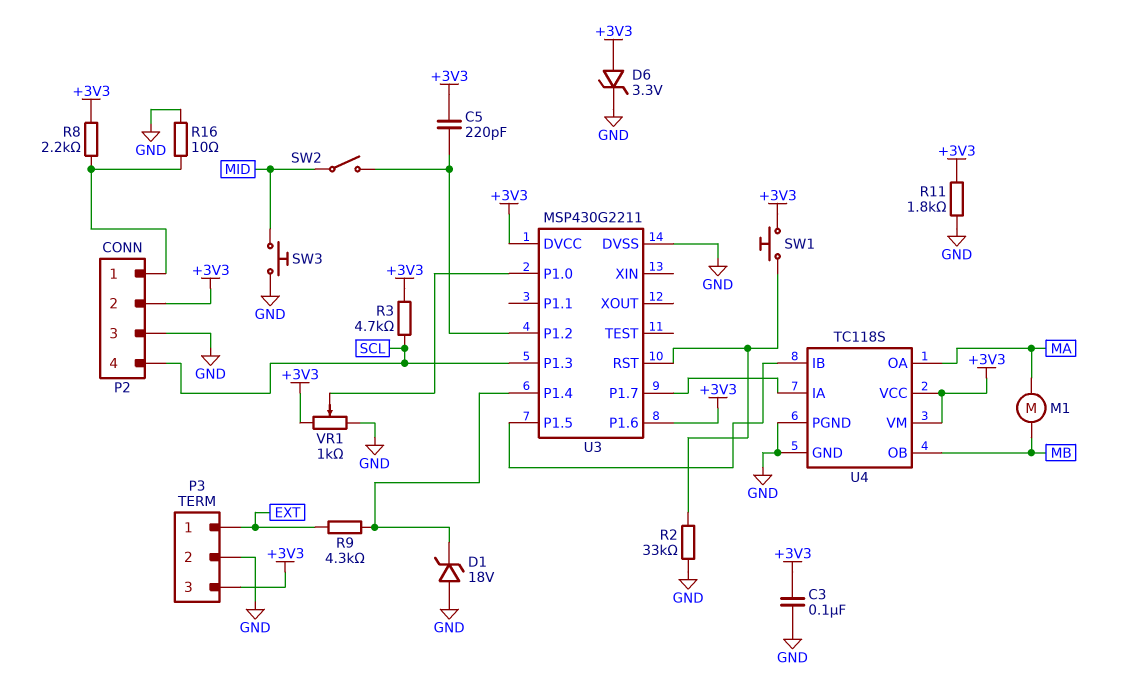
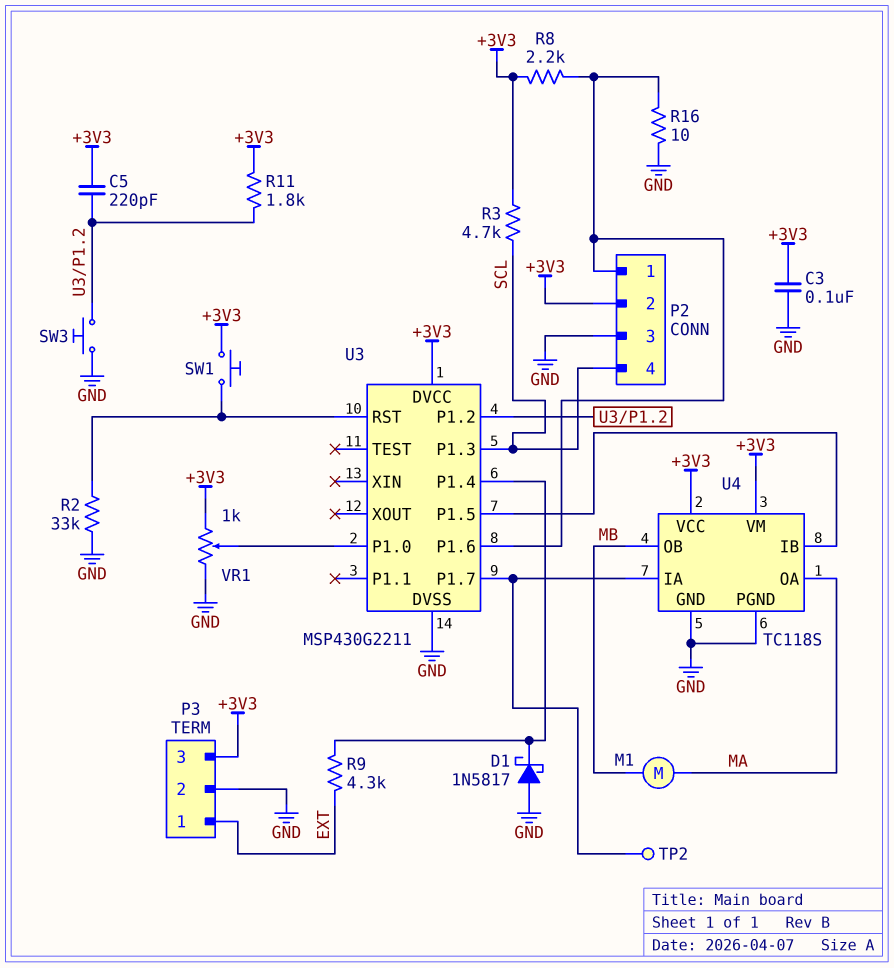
D1: zener 18V (A GND, K U3/P1.4) -> schottky 1N5817 (A GND, K U3/P1.4)
D6: zener 3.3V (A +3V3, K GND) -> none
R11: 1.8k (+3V3, GND) -> 1.8k (+3V3, U3/P1.2)
SW2: switch (MID, U3/P1.2) -> none
SW3: button (GND, MID) -> button (GND, U3/P1.2)
TP2: none -> test point (U3/P1.7)
U3 pin P1.6: +3V3 -> P2/1

